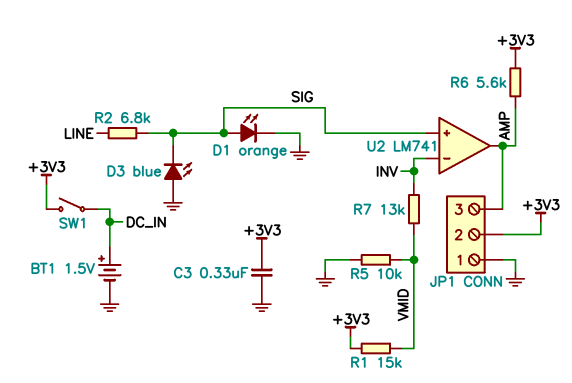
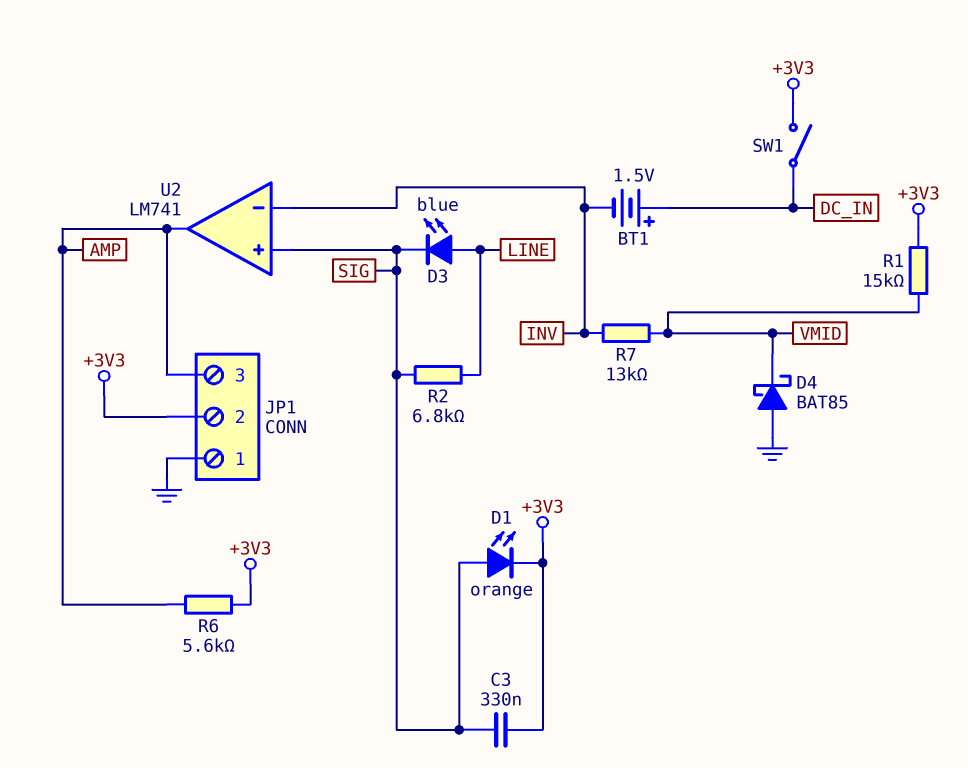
BT1: 1.5V (plus DC_IN, minus GND) -> 1.5V (plus DC_IN, minus INV)
C3: 330nF (+3V3, GND) -> 330nF (+3V3, SIG)
D1: LED orange (A SIG, K GND) -> LED orange (A SIG, K +3V3)
D3: LED blue (A GND, K SIG) -> LED blue (A LINE, K SIG)
D4: none -> schottky BAT85 (A GND, K VMID)
R5: 10k (GND, VMID) -> none

